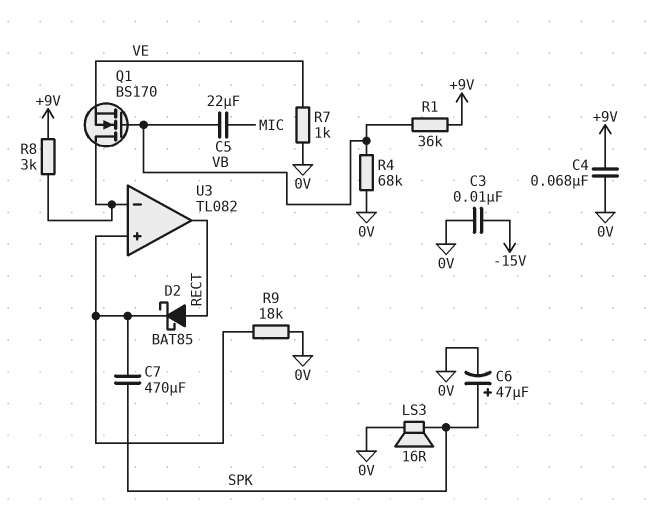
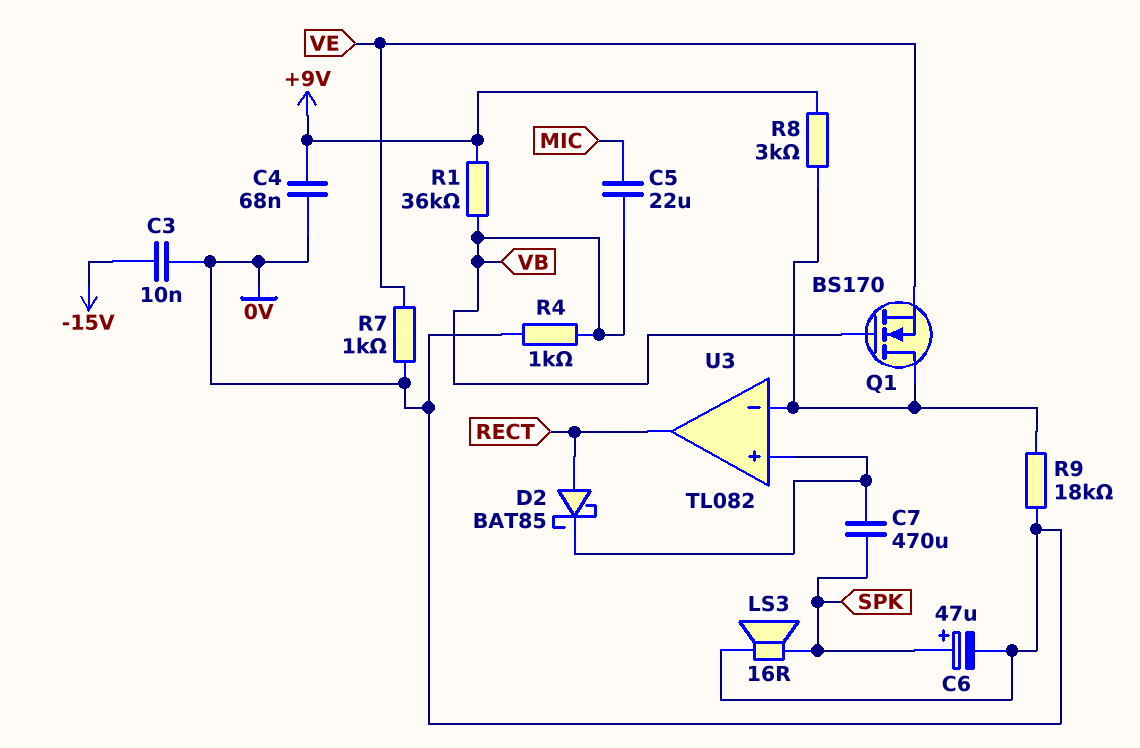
R4: 68k (0V, VB) -> 1k (0V, VB)
R9: 18k (0V, U3/in+) -> 18k (0V, U3/in-)

